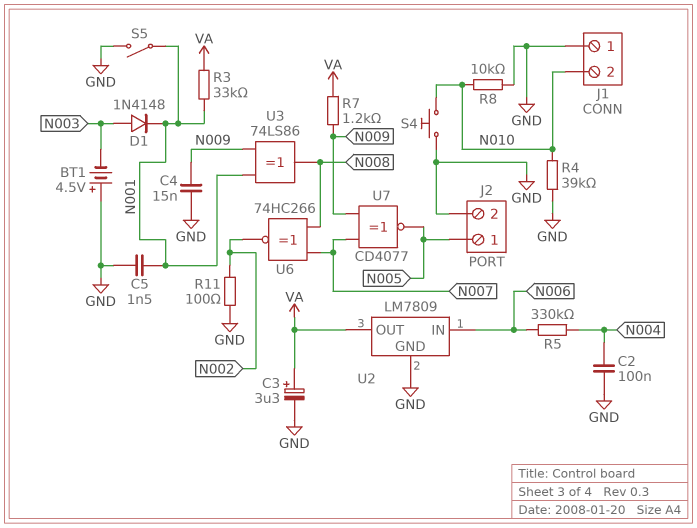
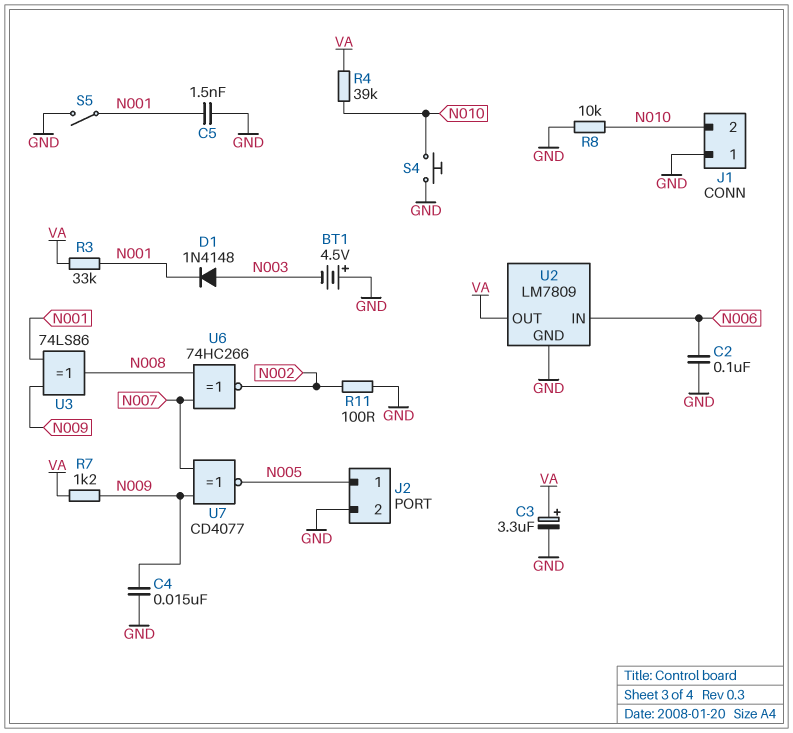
C2: 100nF (GND, N004) -> 100nF (GND, N006)
R4: 39k (GND, N010) -> 39k (N010, VA)
R5: 330k (N004, N006) -> none

